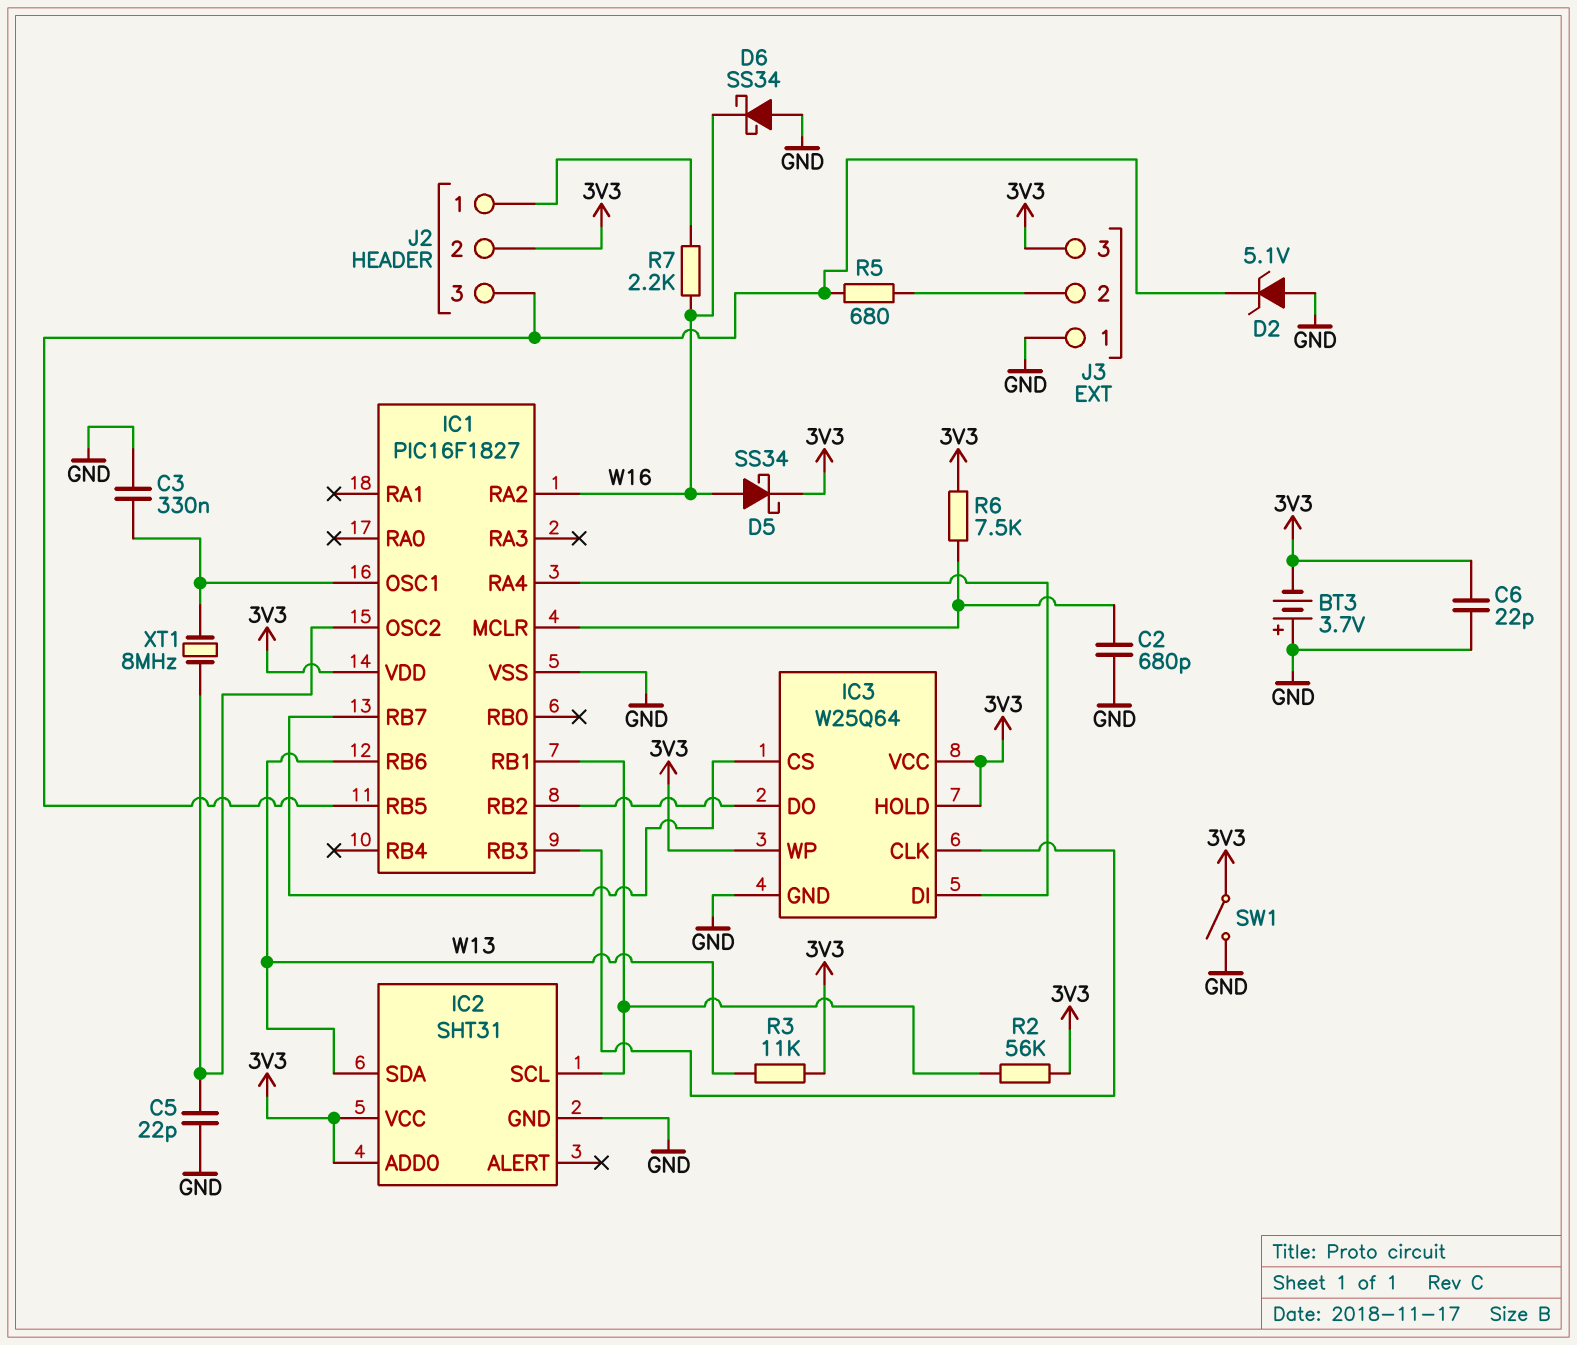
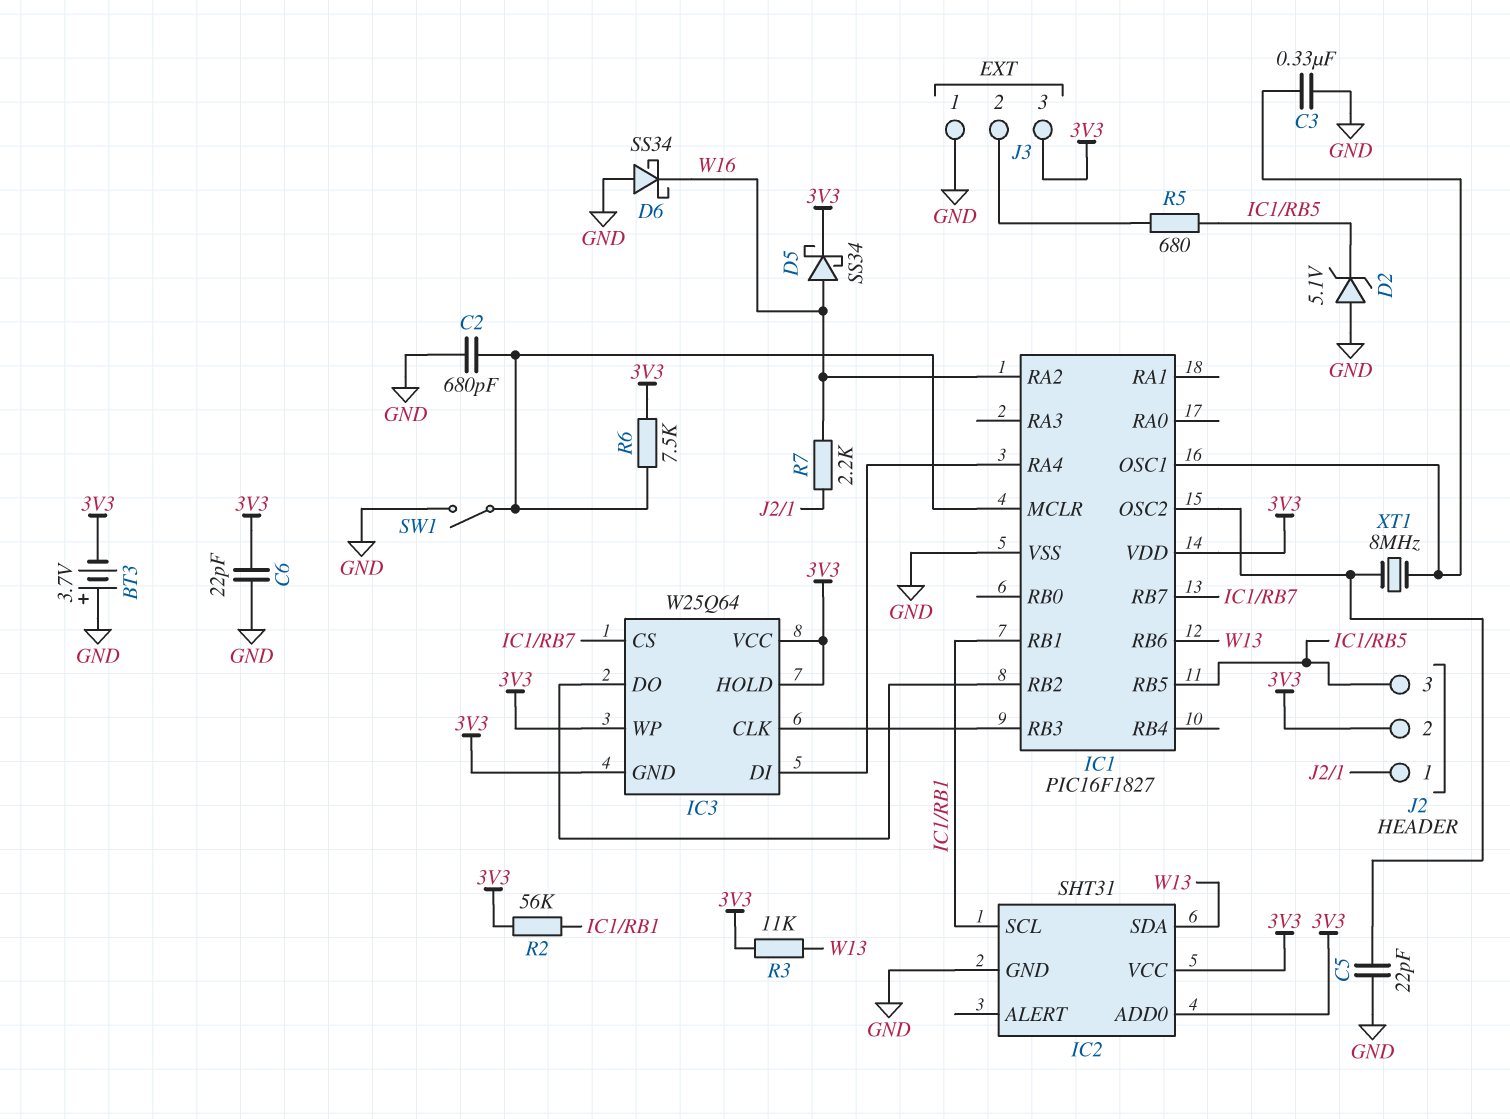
IC3 pin GND: GND -> 3V3
SW1: switch (3V3, GND) -> switch (GND, IC1/MCLR)

